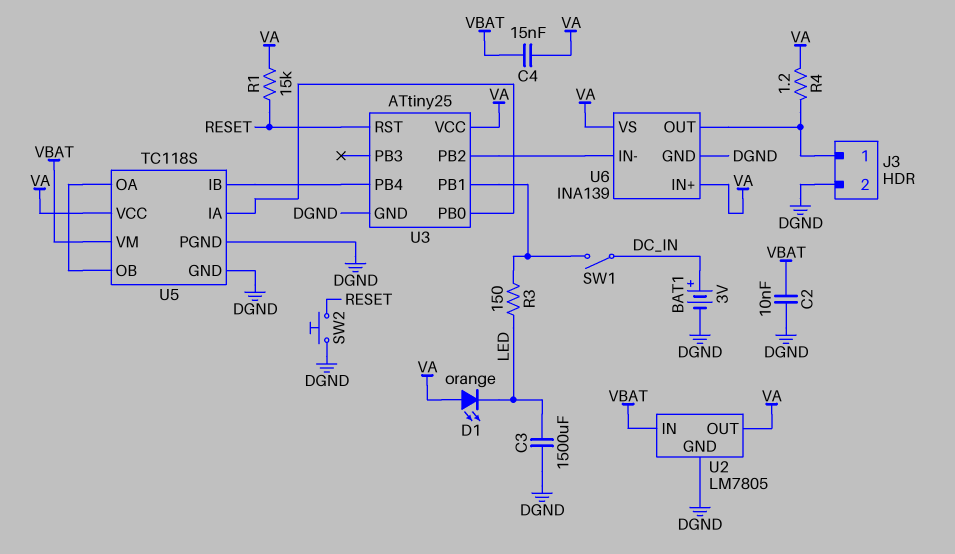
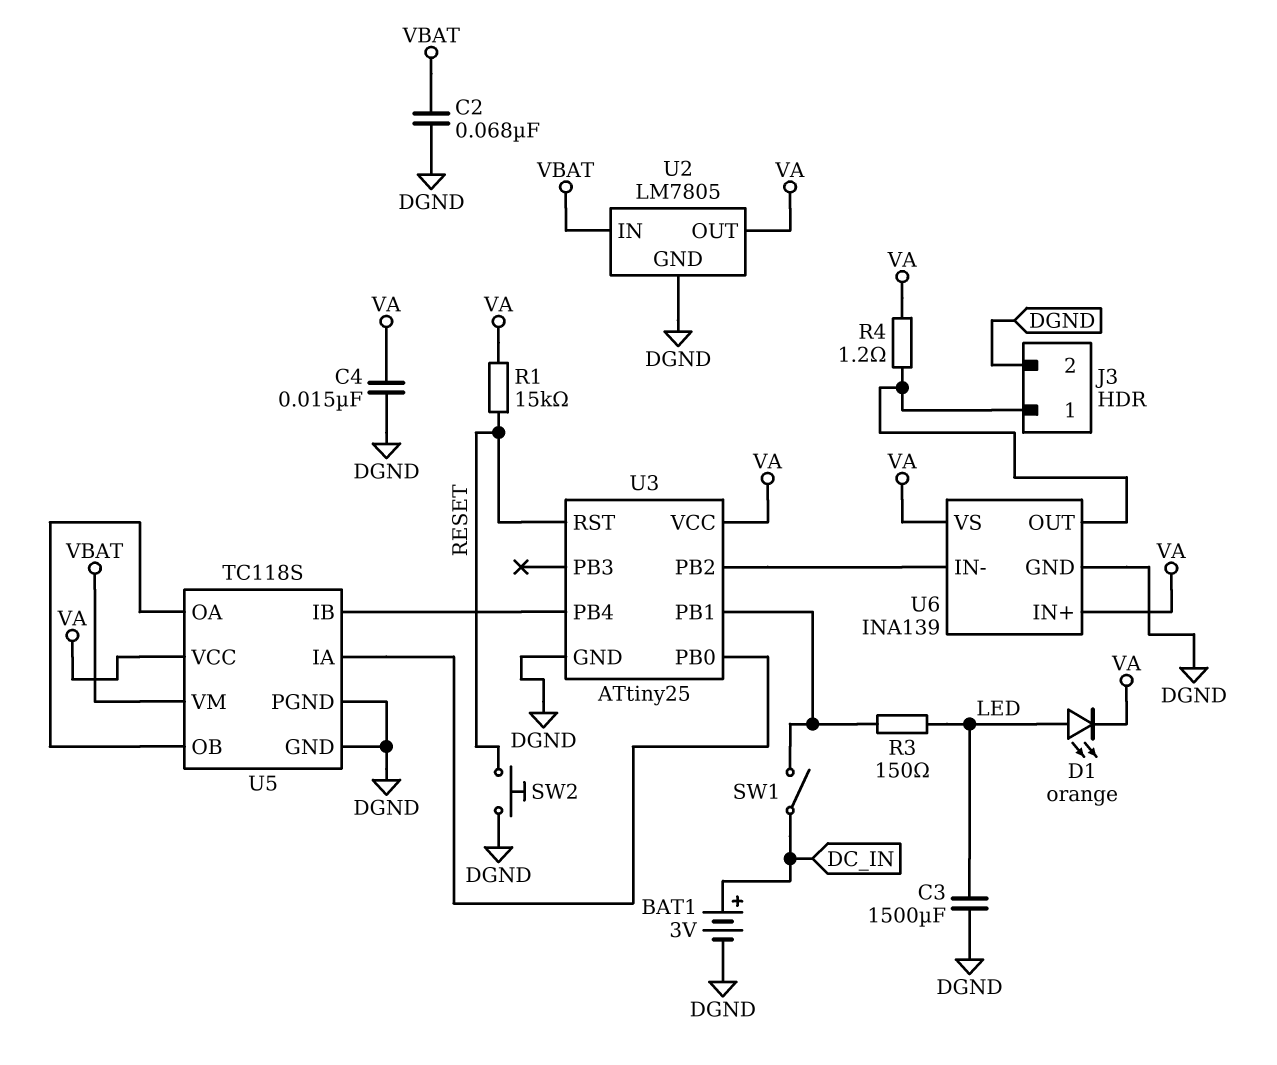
C2: 10nF (DGND, VBAT) -> 68nF (DGND, VBAT)
C4: 15nF (VA, VBAT) -> 15nF (DGND, VA)
D1: LED orange (A VA, K LED) -> LED orange (A LED, K VA)

